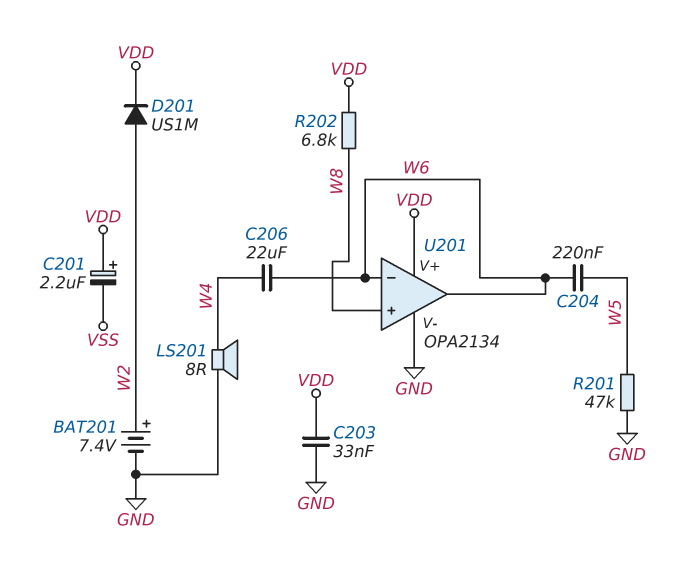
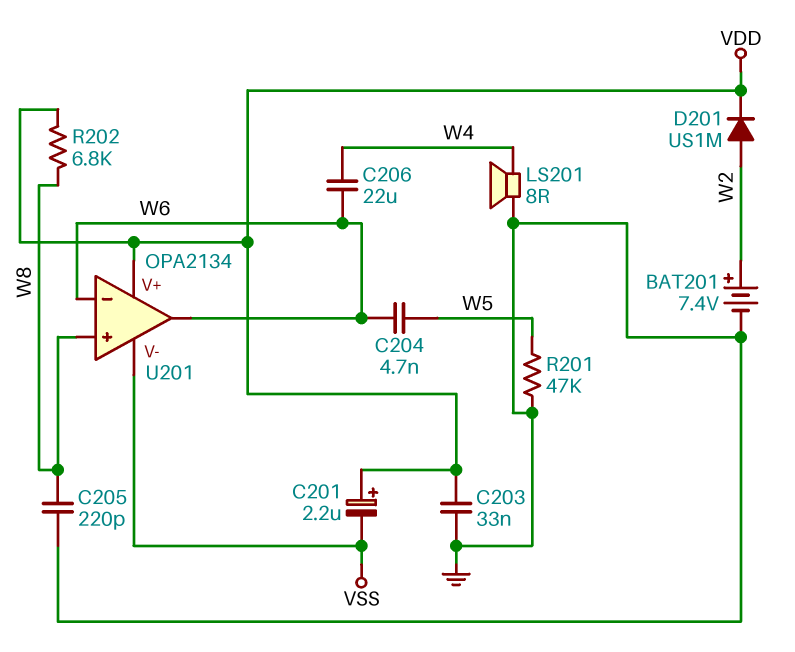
C204: 220nF (W5, W6) -> 4.7nF (W5, W6)
C205: none -> 220pF (GND, W8)
U201 pin V-: GND -> VSS

